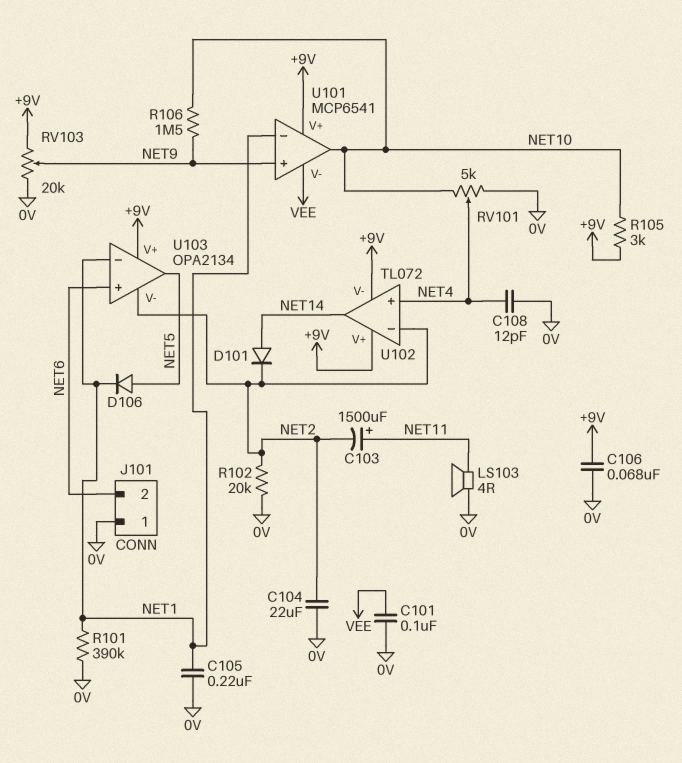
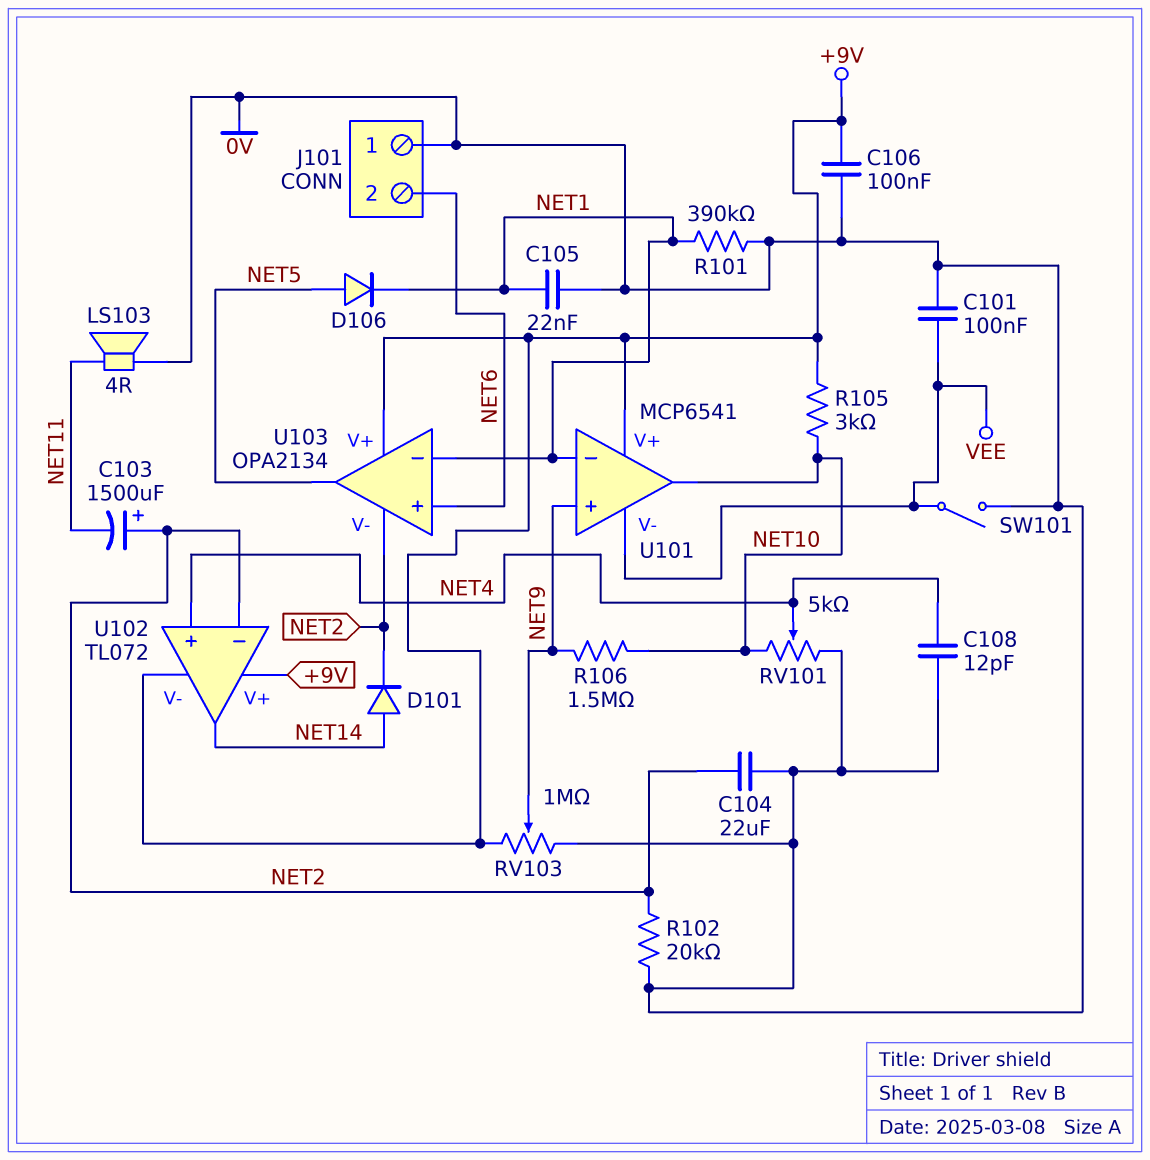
C103: 1500uF (plus NET11, minus NET2) -> 1500uF (plus NET2, minus NET11)
C105: 220nF (0V, NET1) -> 22nF (0V, NET1)
C106: 68nF (+9V, 0V) -> 100nF (+9V, 0V)
RV103: 20k (+9V, 0V, wiper NET9) -> 1M (+9V, 0V, wiper NET9)
SW101: none -> switch (0V, VEE)

